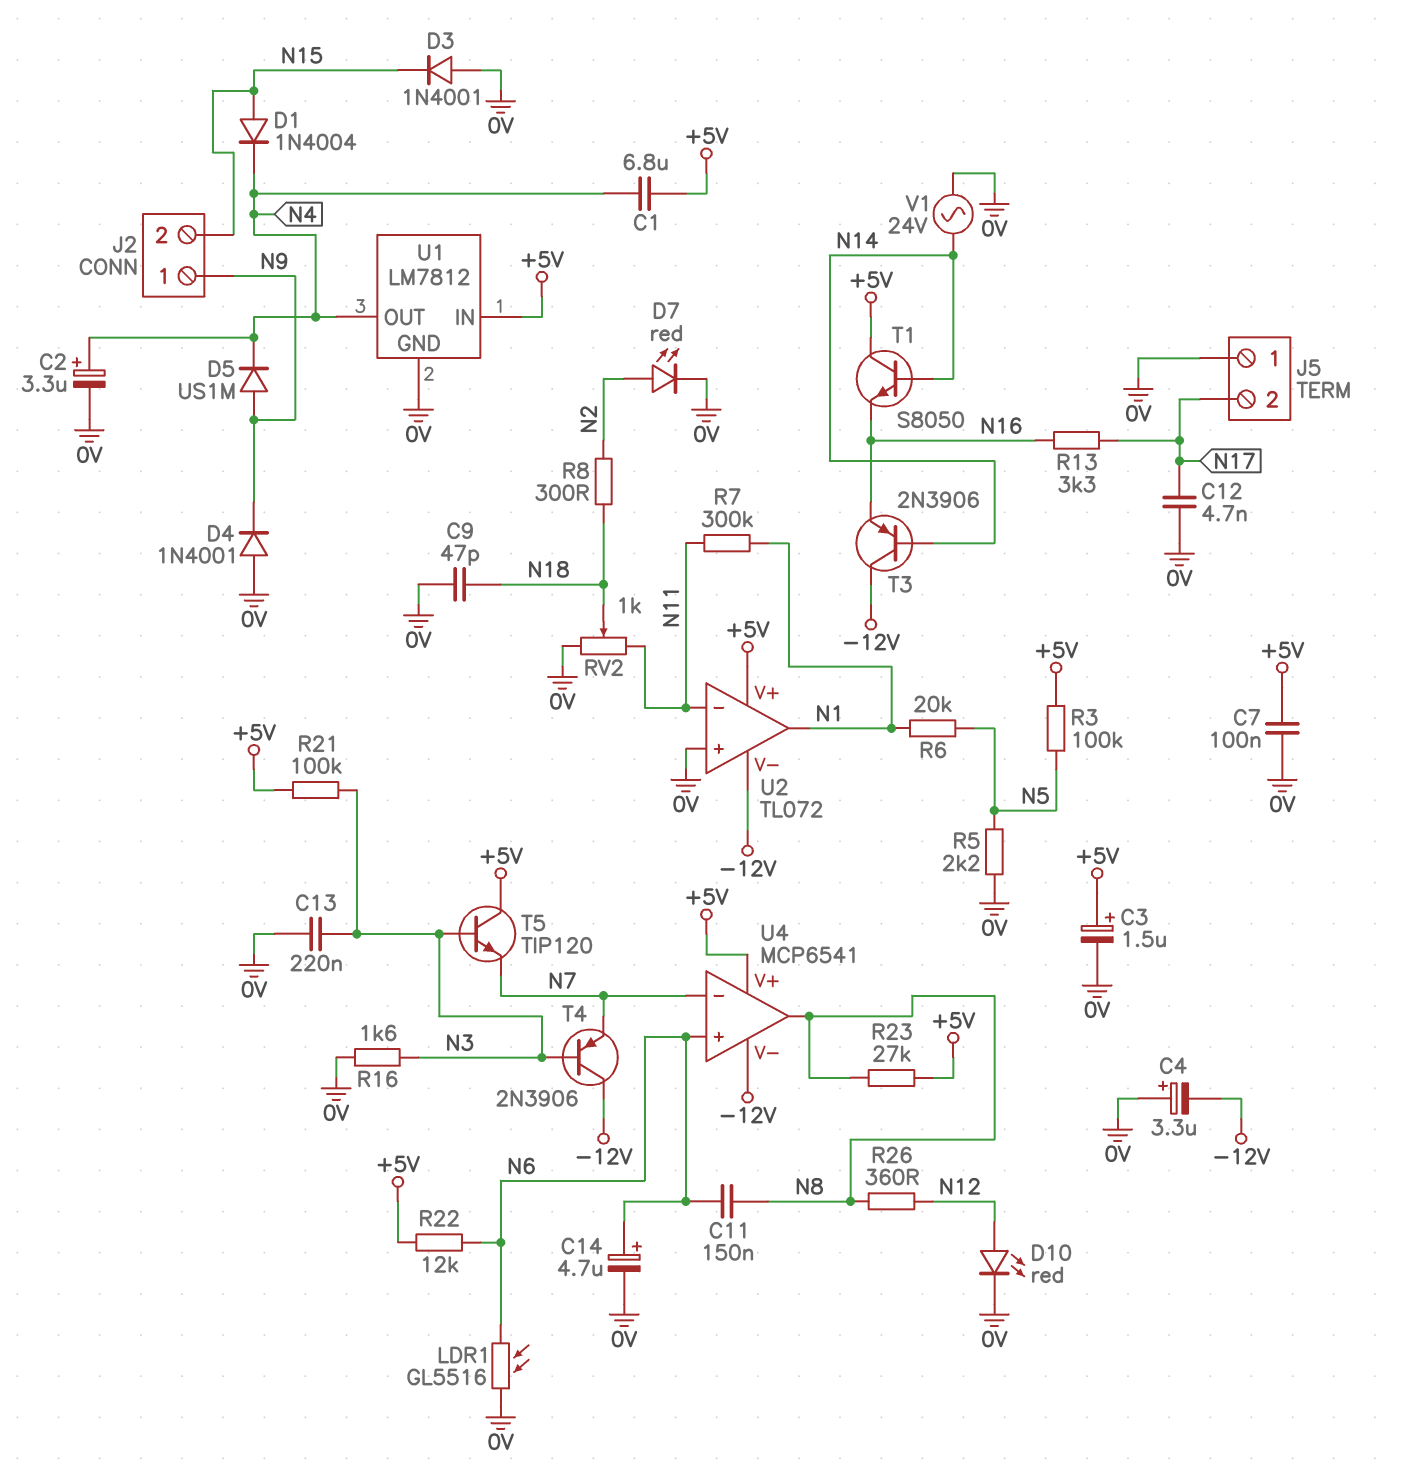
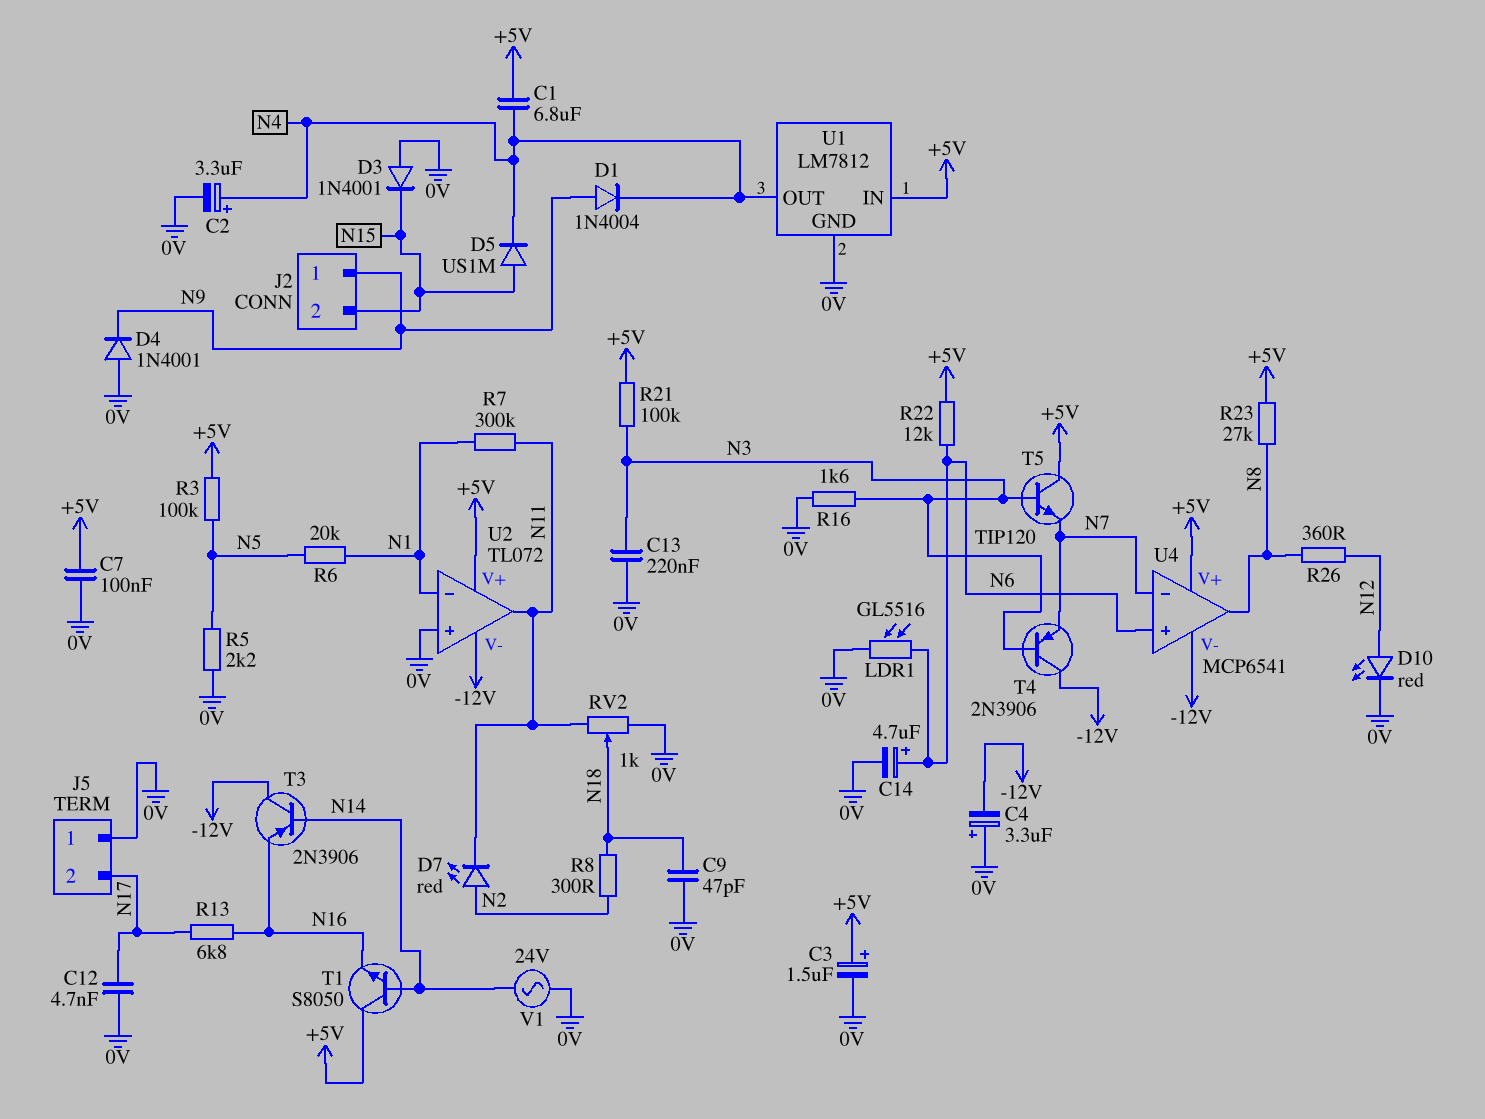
C11: 150nF (N6, N8) -> none
D1: diode 1N4004 (A N15, K N4) -> diode 1N4004 (A N9, K N4)
D5: diode US1M (A N9, K N4) -> diode US1M (A N15, K N4)
D7: LED red (A N2, K 0V) -> LED red (A N2, K N11)
R13: 3.3k (N16, N17) -> 6.8k (N16, N17)
U2 pin in-: N11 -> N1
U2 pin out: N1 -> N11

